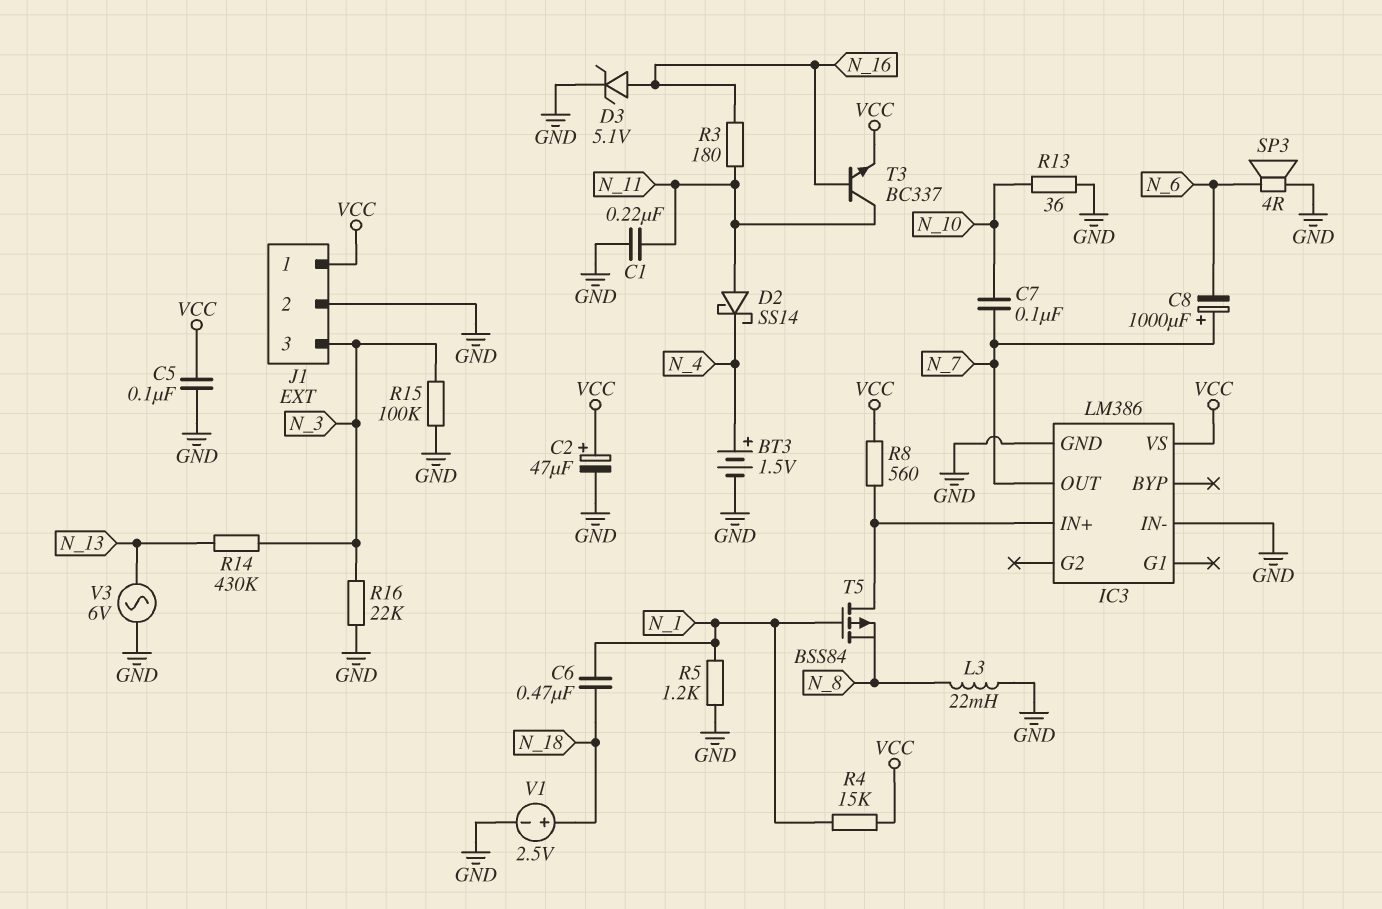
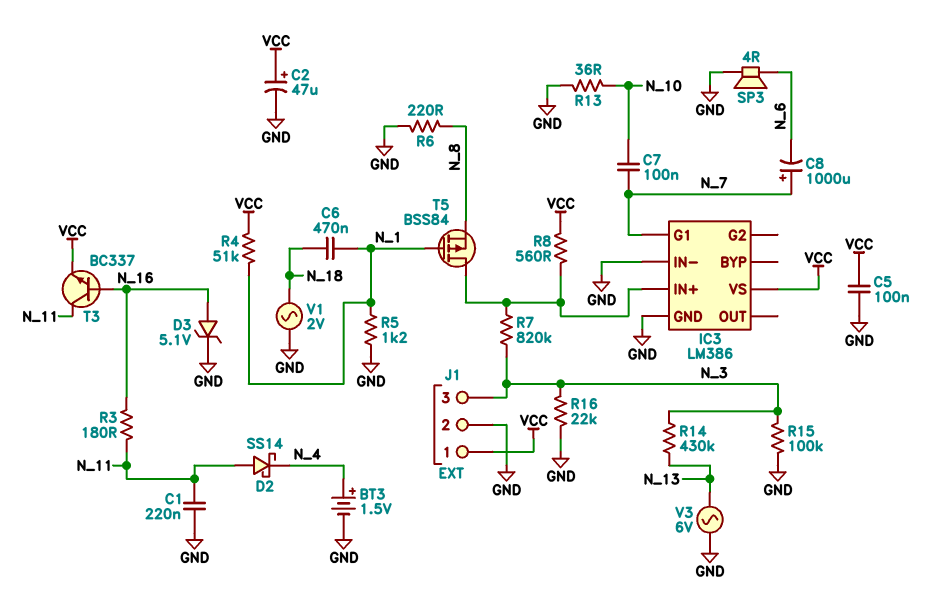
IC3 pin G1: none -> N_7
IC3 pin OUT: N_7 -> none
L3: 22mH (GND, N_8) -> none
R4: 15k (N_1, VCC) -> 51k (N_1, VCC)
R6: none -> 220 (GND, N_8)
R7: none -> 820k (IC3/IN+, N_3)
V1: 2.5V (plus N_18, minus GND) -> AC 2V (GND, N_18)

